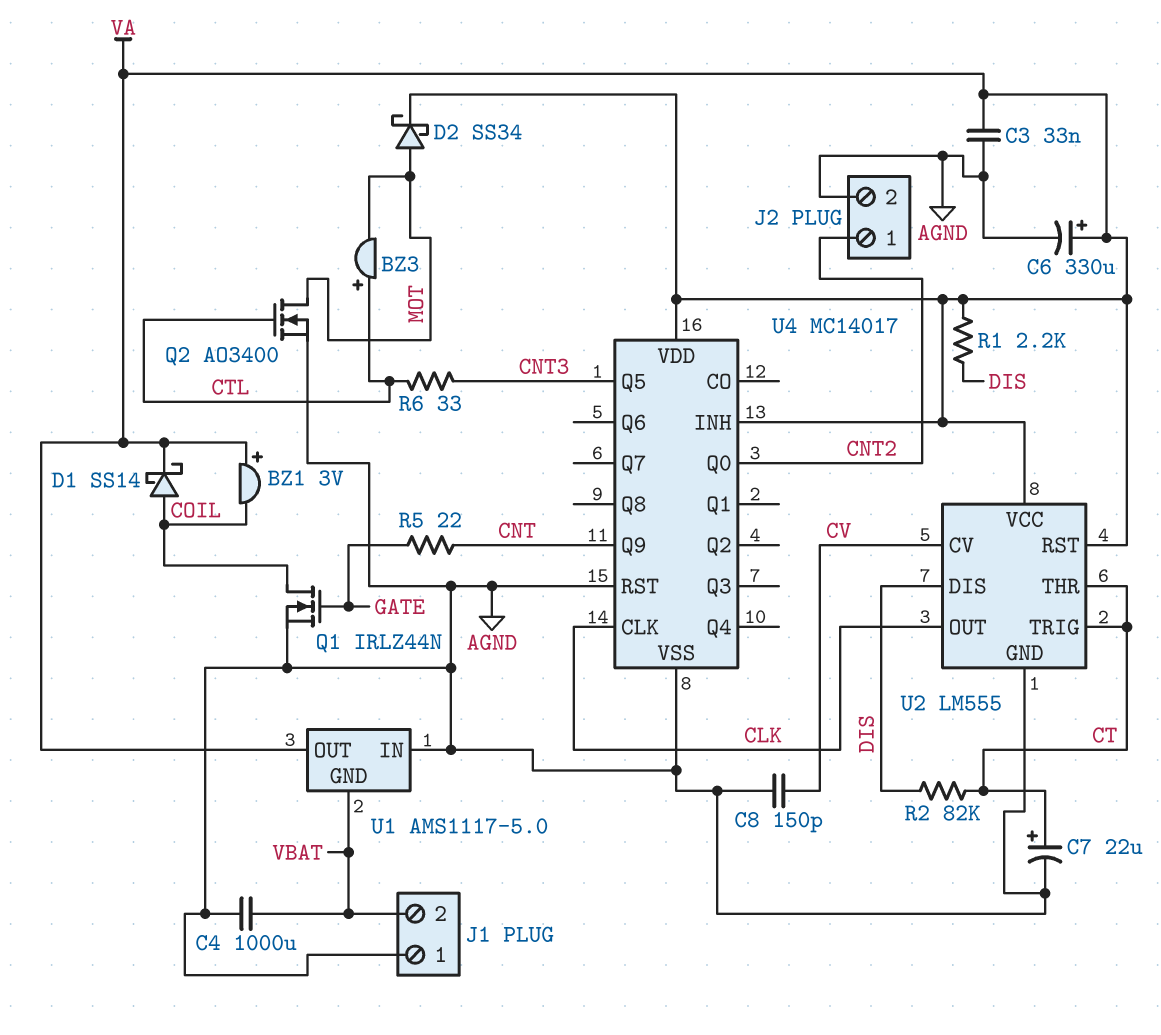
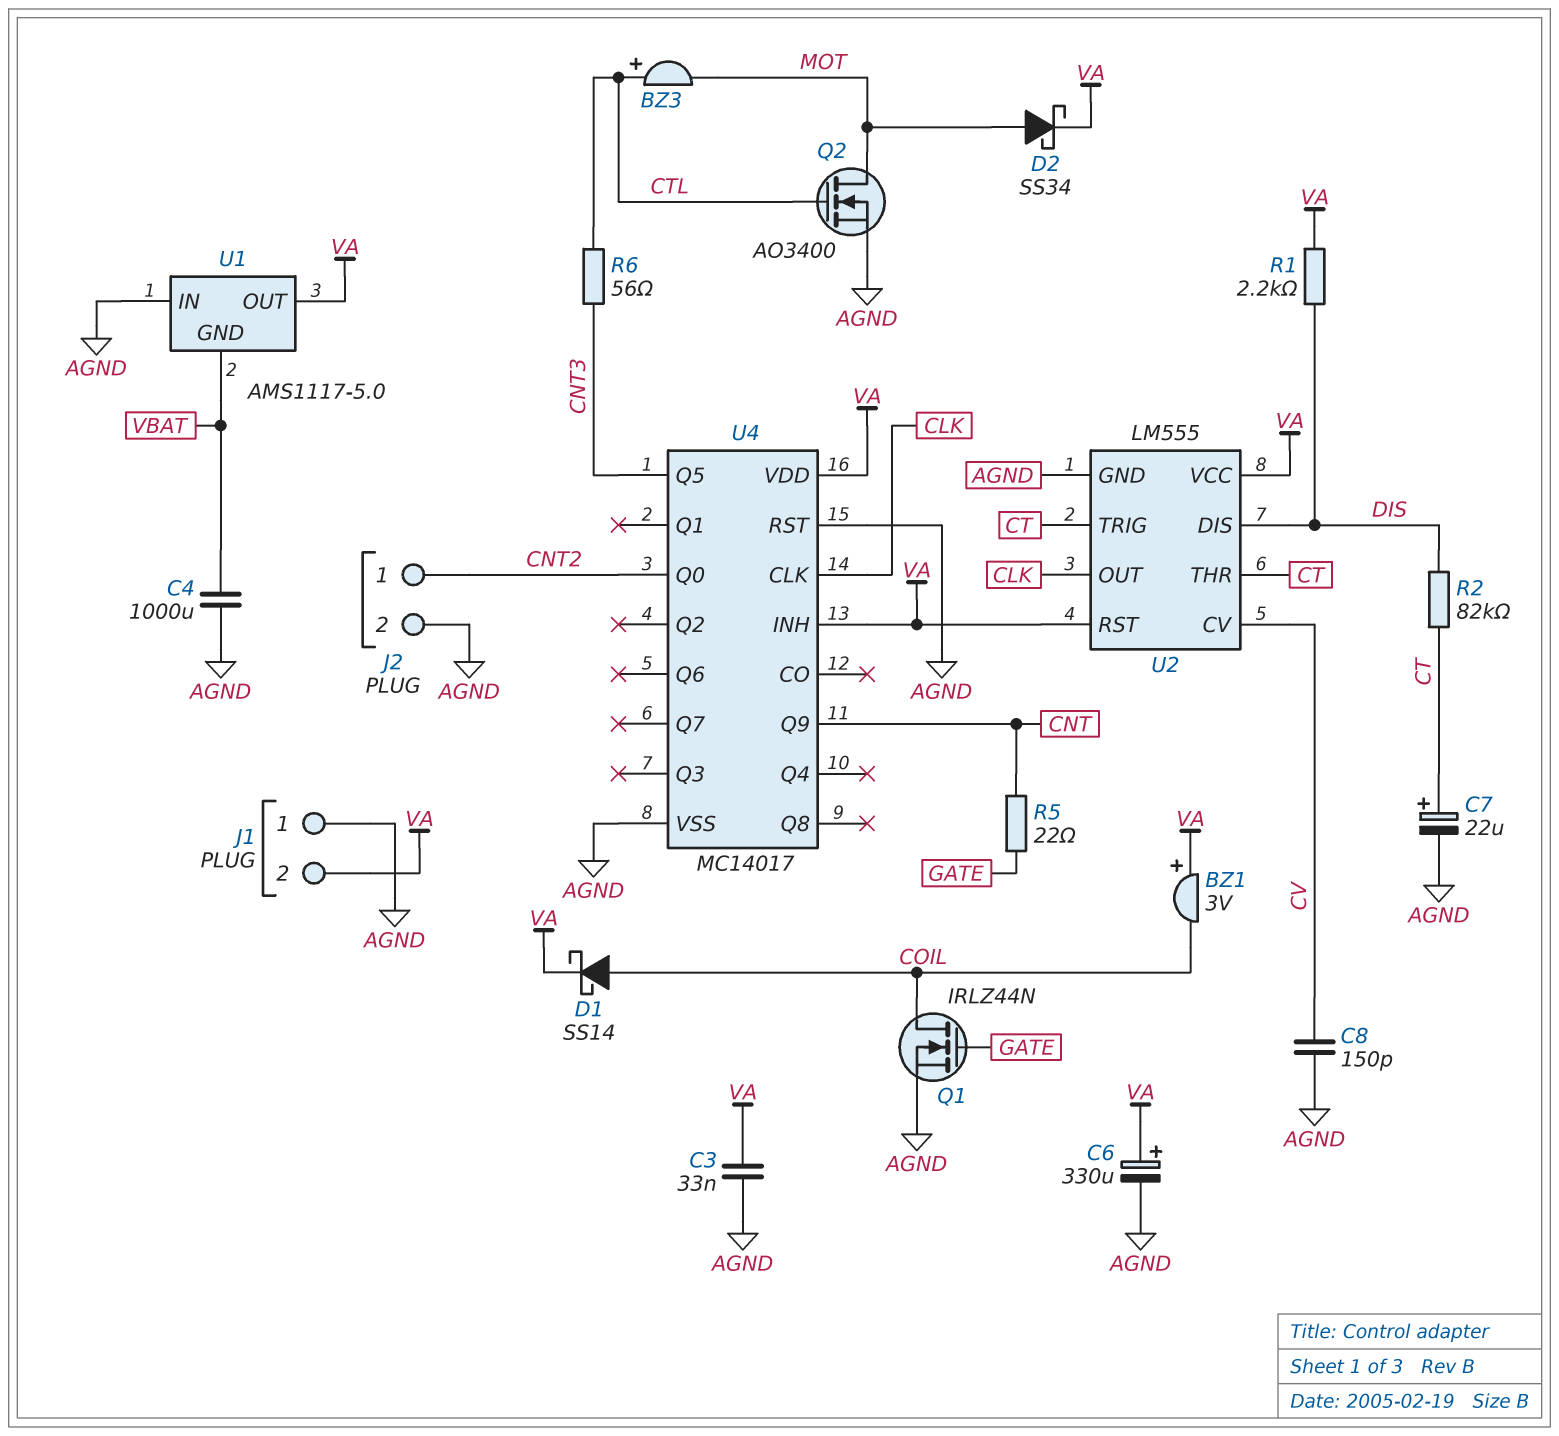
J1 pin 2: VBAT -> VA
R6: 33 (CNT3, CTL) -> 56 (CNT3, CTL)

